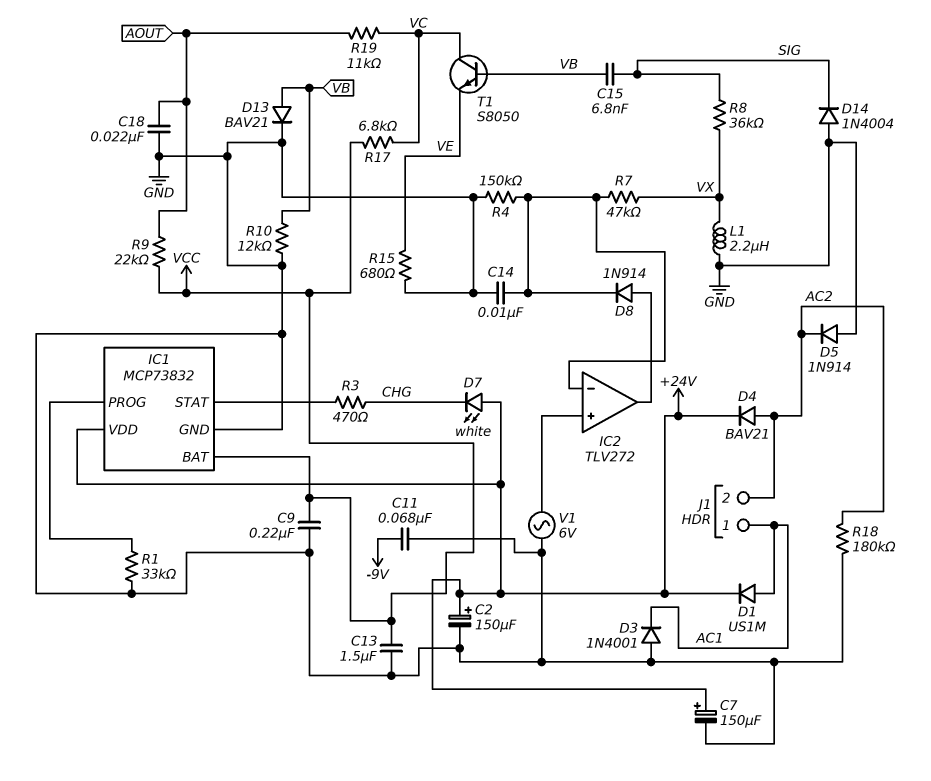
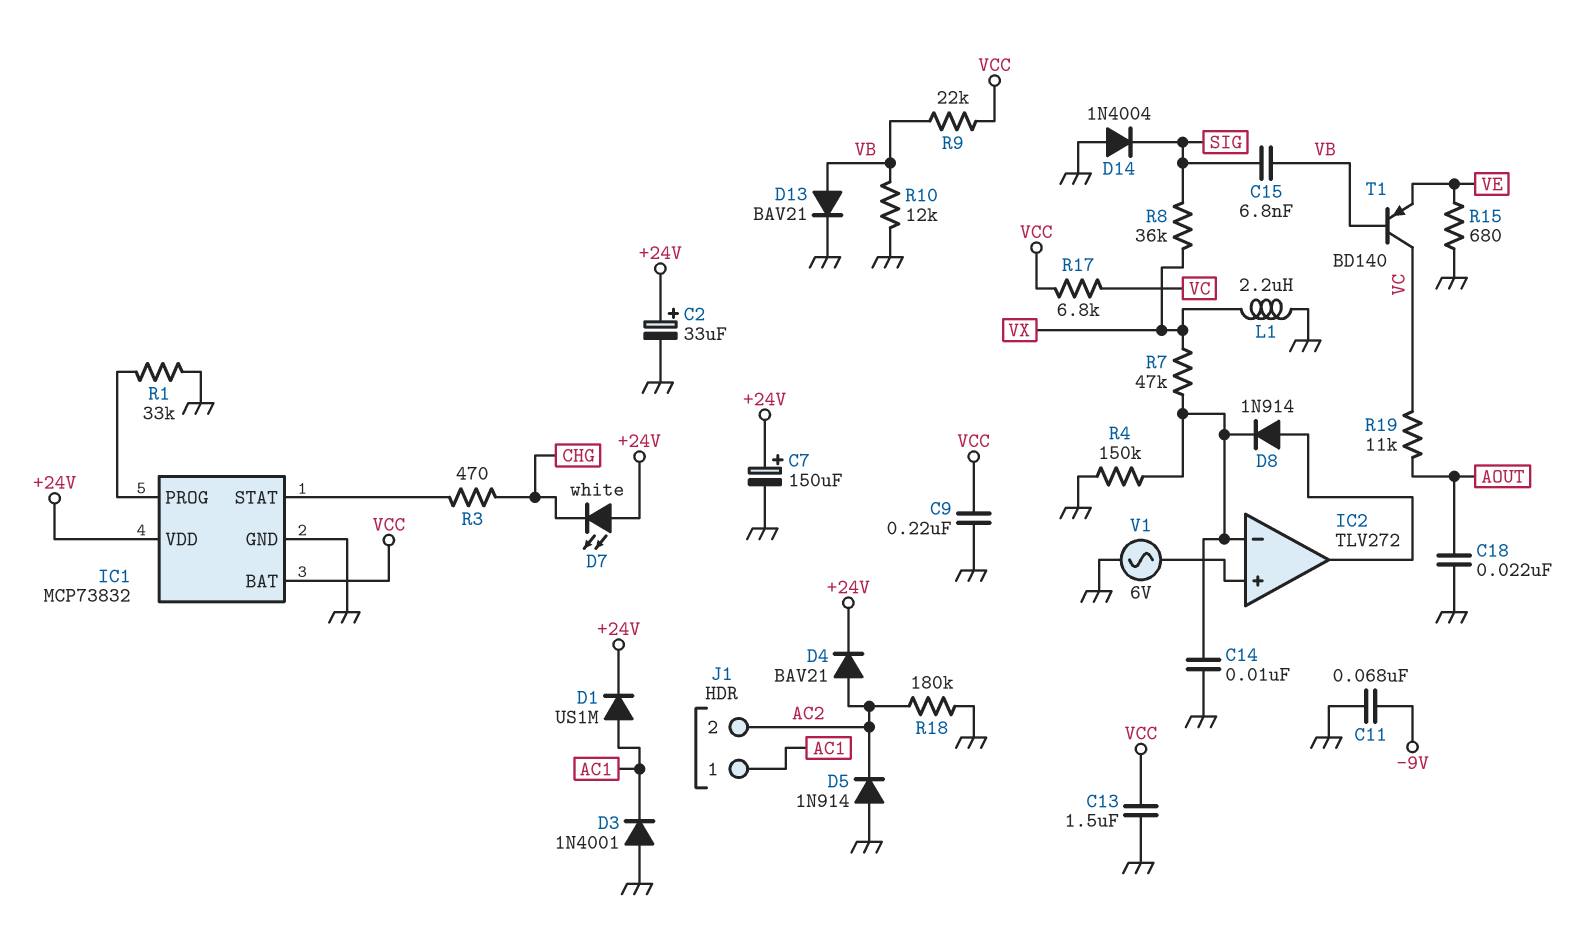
C2: 150uF (plus +24V, minus GND) -> 33uF (plus +24V, minus GND)
R9: 22k (AOUT, VCC) -> 22k (VB, VCC)
T1: NPN S8050 (B VB, C VC, E VE) -> PNP BD140 (B VB, C VC, E VE)

